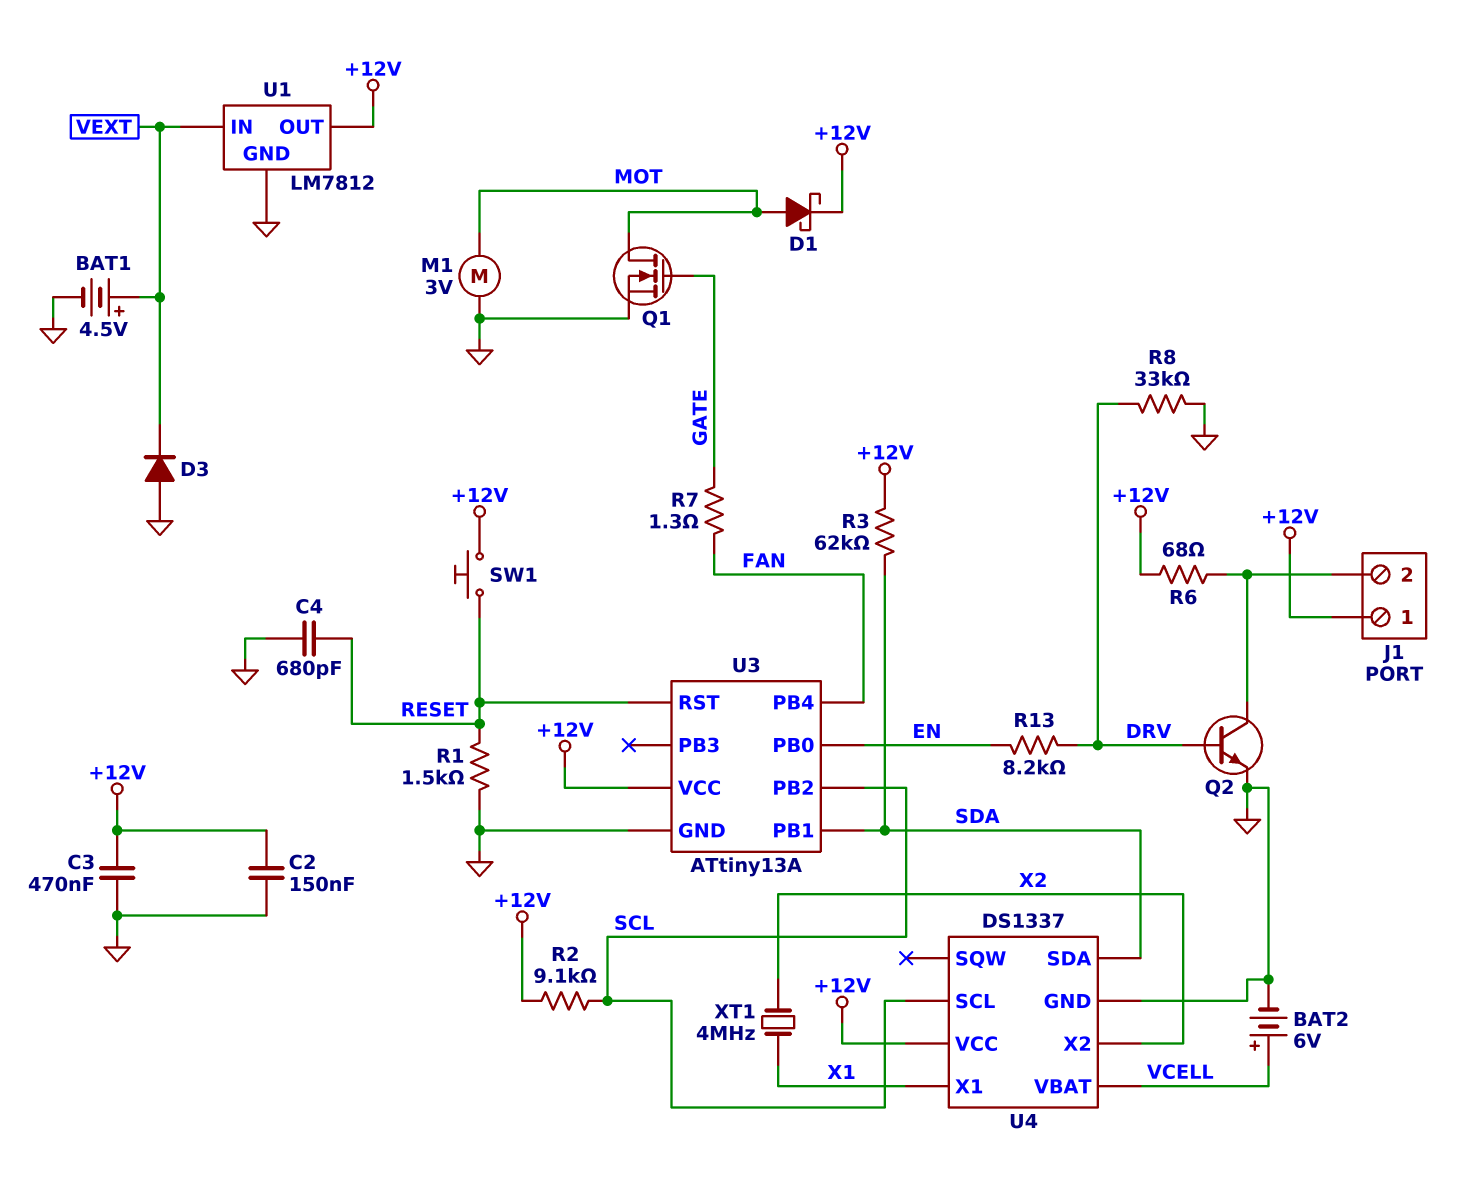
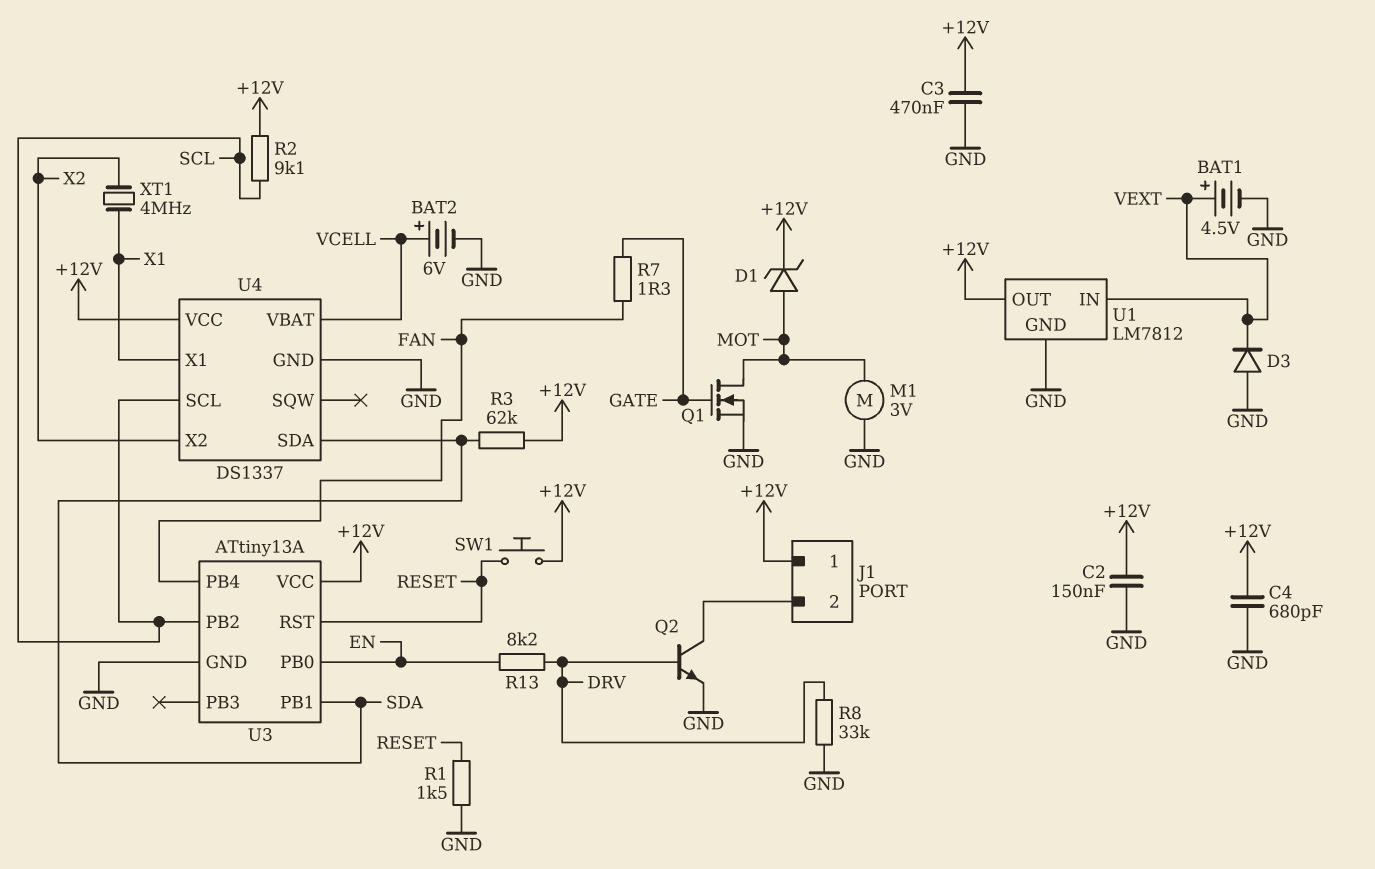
C4: 680pF (GND, RESET) -> 680pF (+12V, GND)
D1: schottky (A MOT, K +12V) -> zener (A MOT, K +12V)
R6: 68 (+12V, J1/2) -> none

